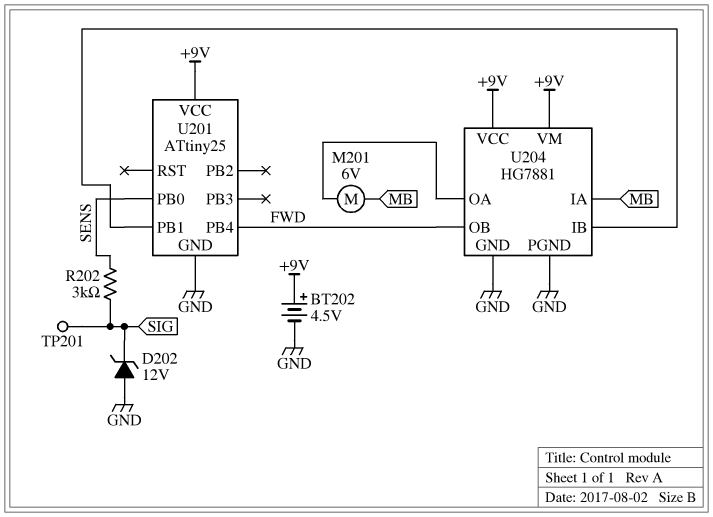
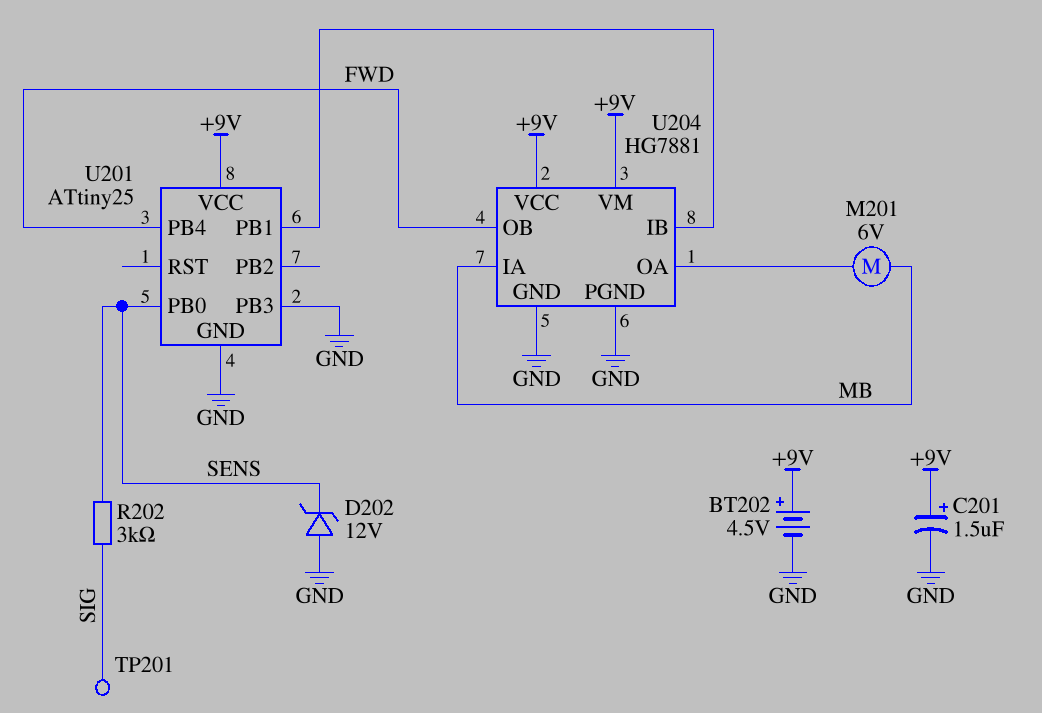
C201: none -> 1.5uF (plus +9V, minus GND)
D202: zener 12V (A GND, K SIG) -> zener 12V (A GND, K SENS)
U201 pin PB3: none -> GND

